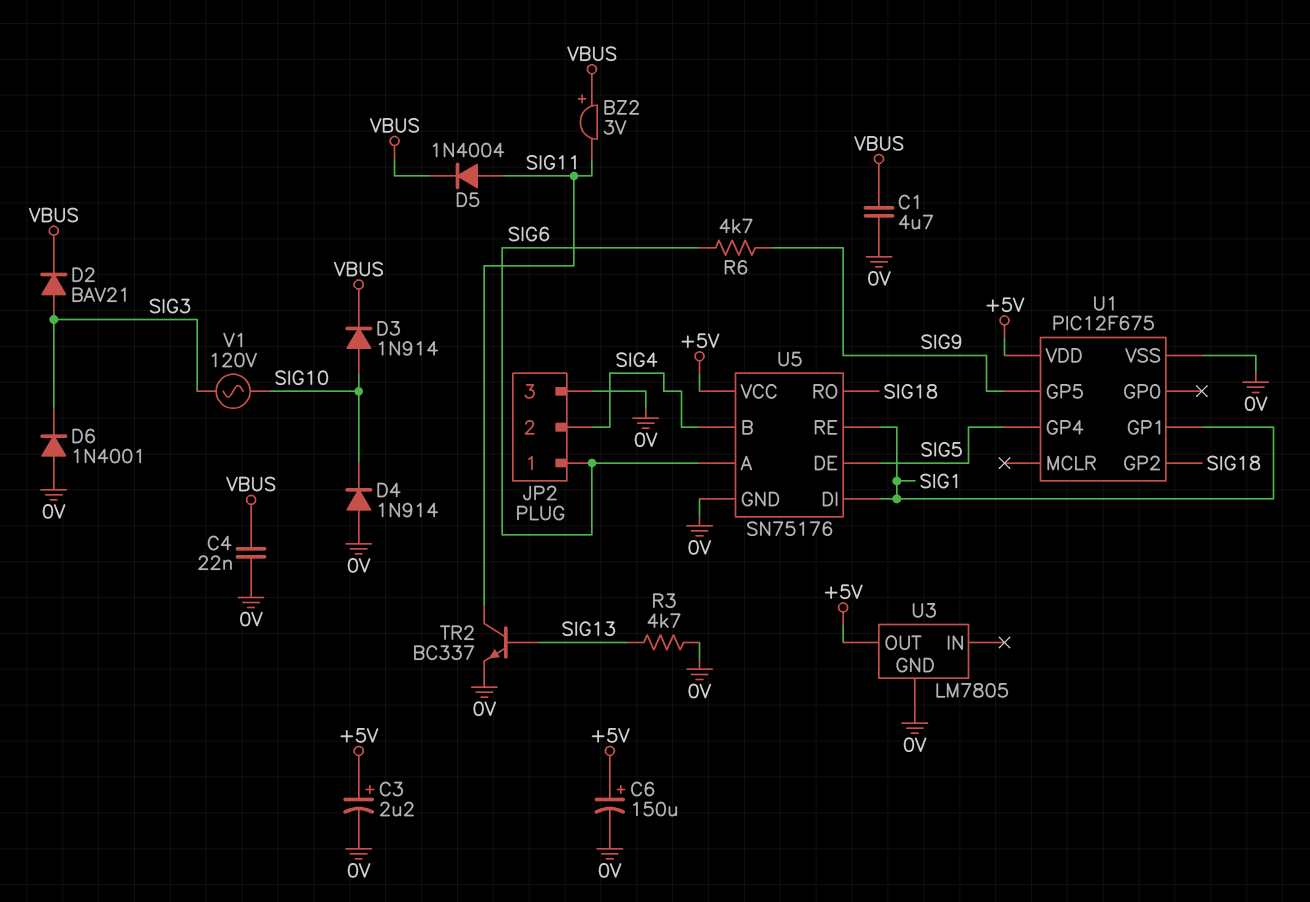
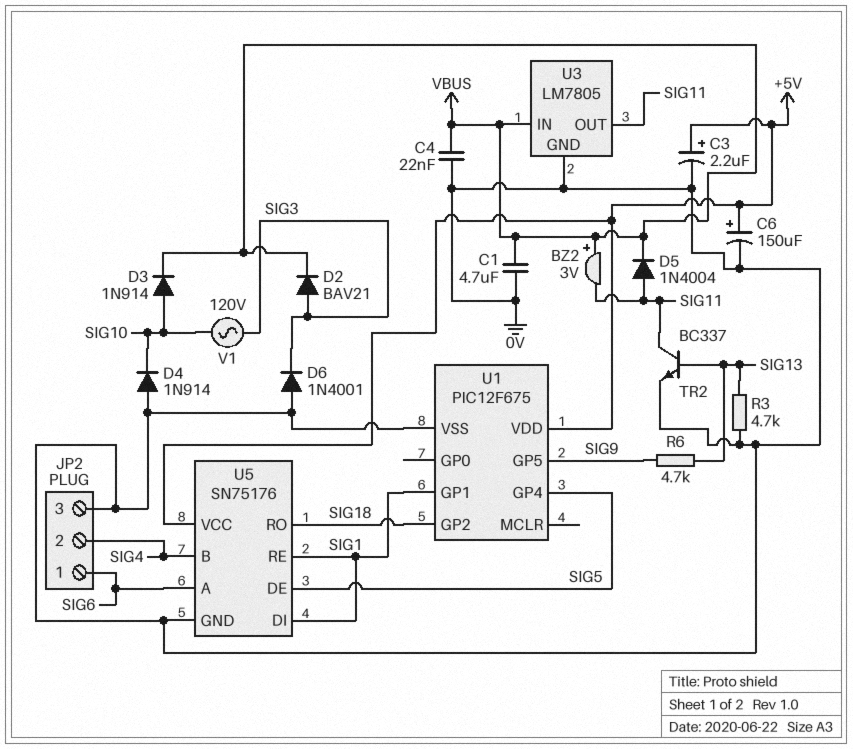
R6: 4.7k (SIG6, SIG9) -> 4.7k (SIG9, SIG13)
U3 pin IN: none -> VBUS
U3 pin OUT: +5V -> SIG11

